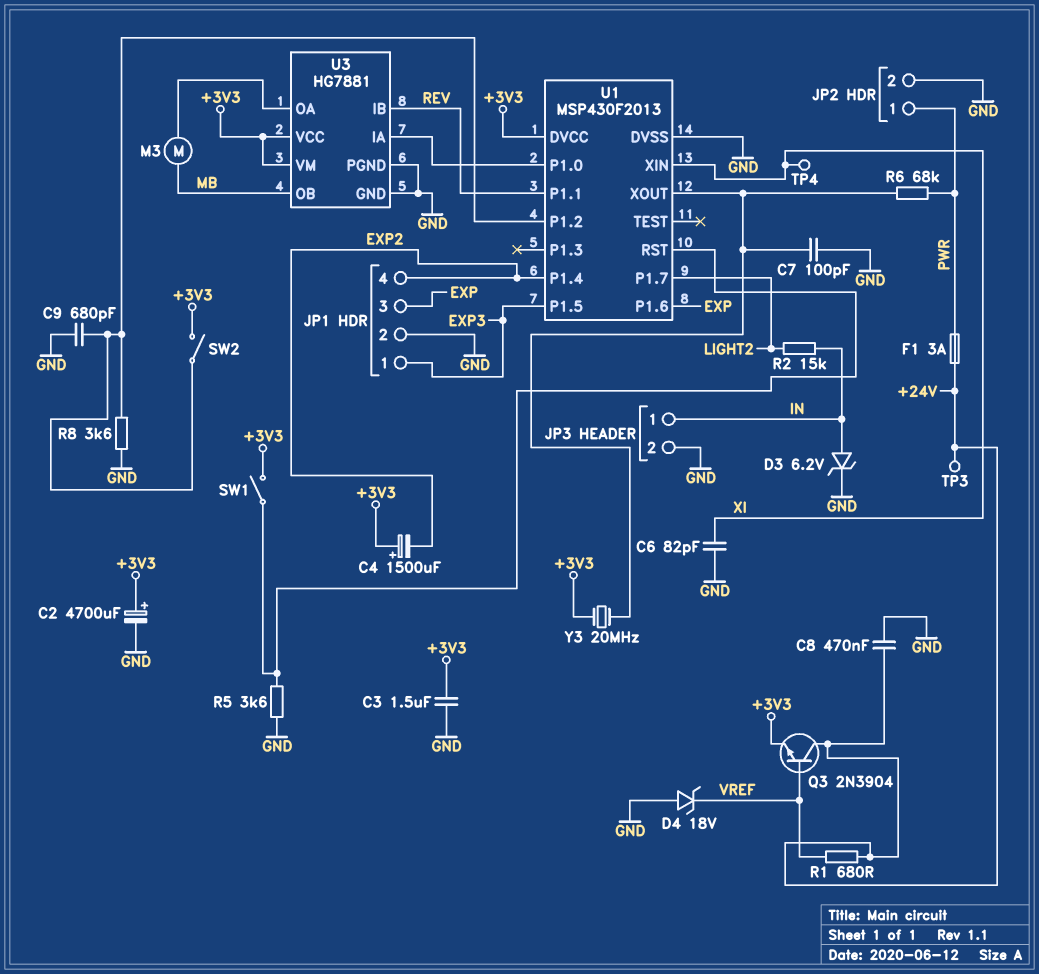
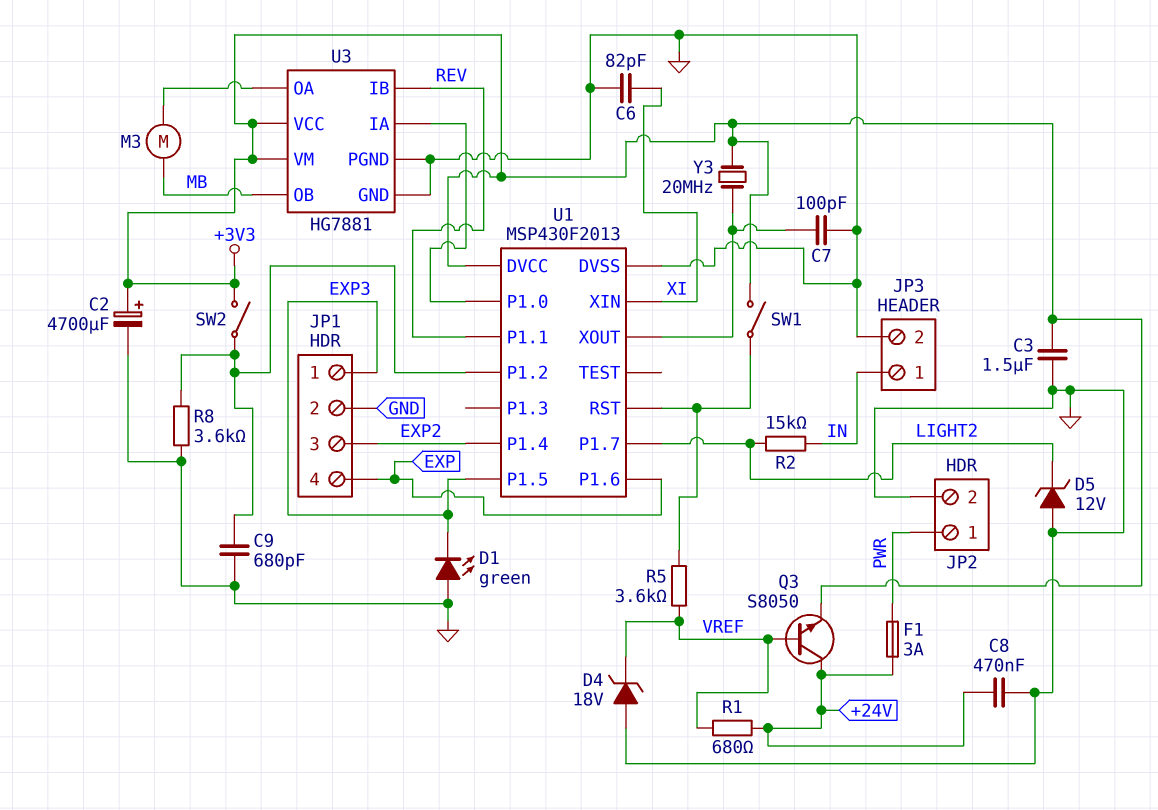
C4: 1500uF (plus +3V3, minus EXP2) -> none
D1: none -> LED green (A GND, K EXP3)
D3: zener 6.2V (A IN, K GND) -> none
D5: none -> zener 12V (A GND, K LIGHT2)
JP1 pin 3: EXP -> EXP2
JP1 pin 4: EXP2 -> EXP
Q3: NPN 2N3904 (B VREF, C +24V, E +3V3) -> NPN S8050 (B VREF, C +24V, E +3V3)
R5: 3.6k (GND, U1/RST) -> 3.6k (U1/RST, VREF)
R6: 68k (PWR, U1/XOUT) -> none
TP3: test point (+24V) -> none
TP4: test point (XI) -> none

